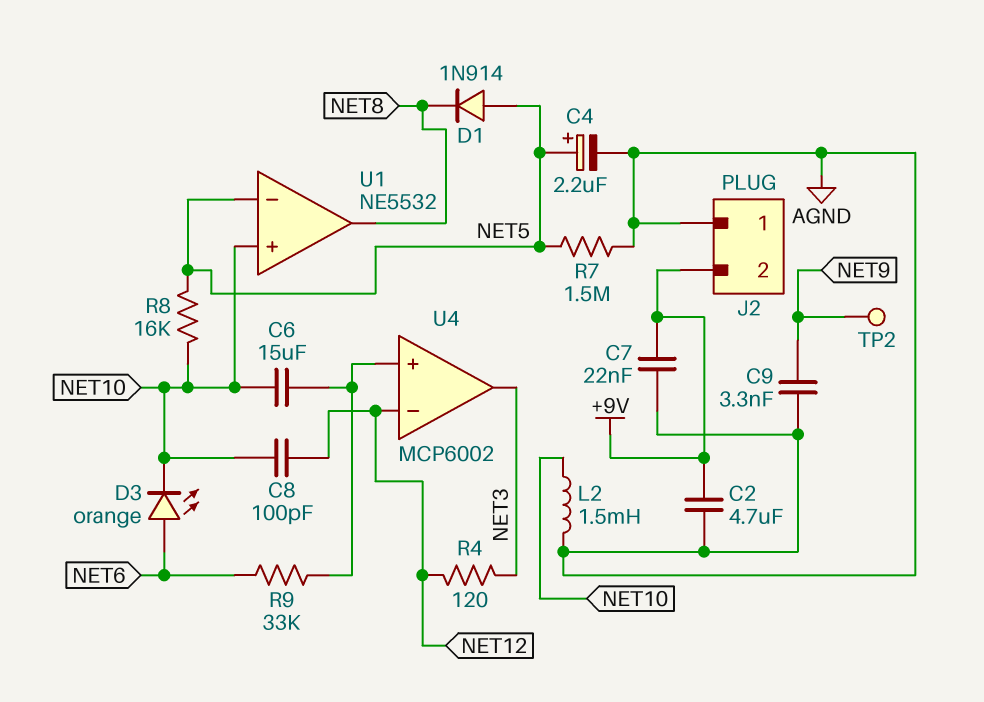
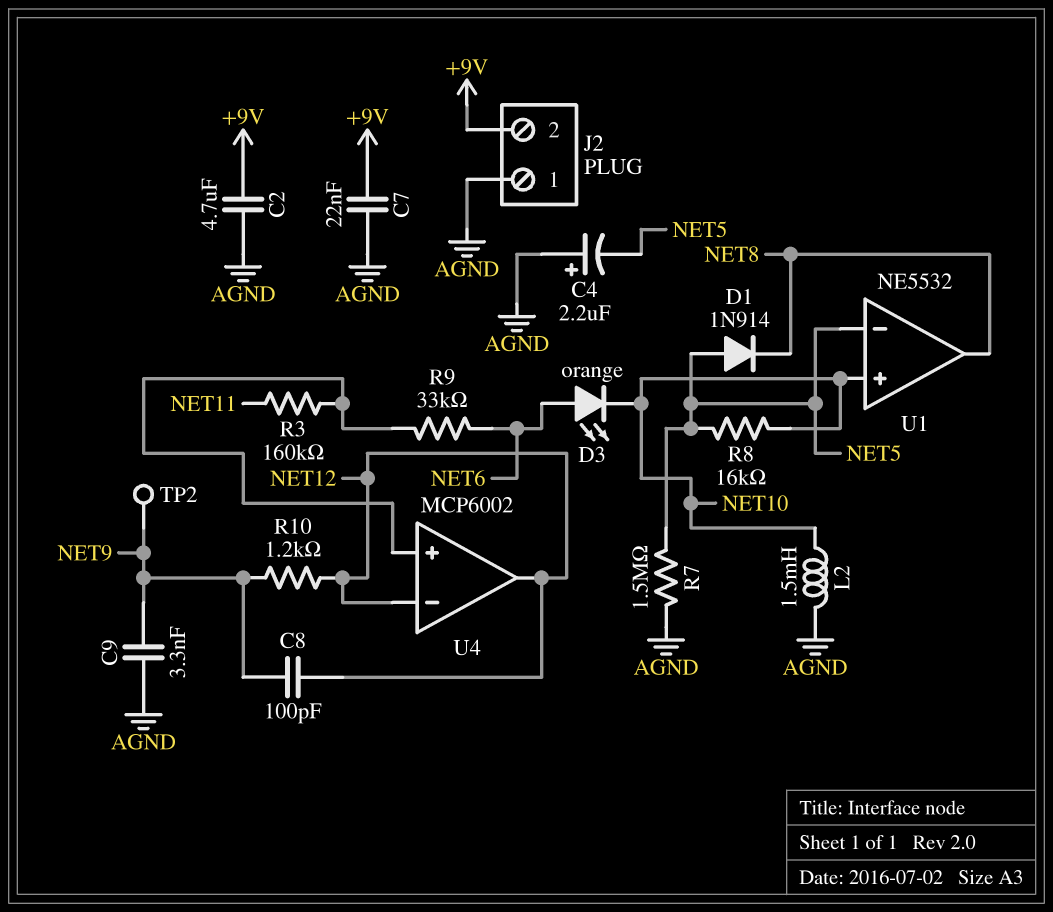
C4: 2.2uF (plus NET5, minus AGND) -> 2.2uF (plus AGND, minus NET5)
C6: 15uF (NET10, U4/in+) -> none
C8: 100pF (NET10, NET12) -> 100pF (NET9, NET12)
R3: none -> 160k (NET11, U4/in+)
R4: 120 (NET3, NET12) -> none
R10: none -> 1.2k (NET9, NET12)
U4 pin out: NET3 -> NET12

